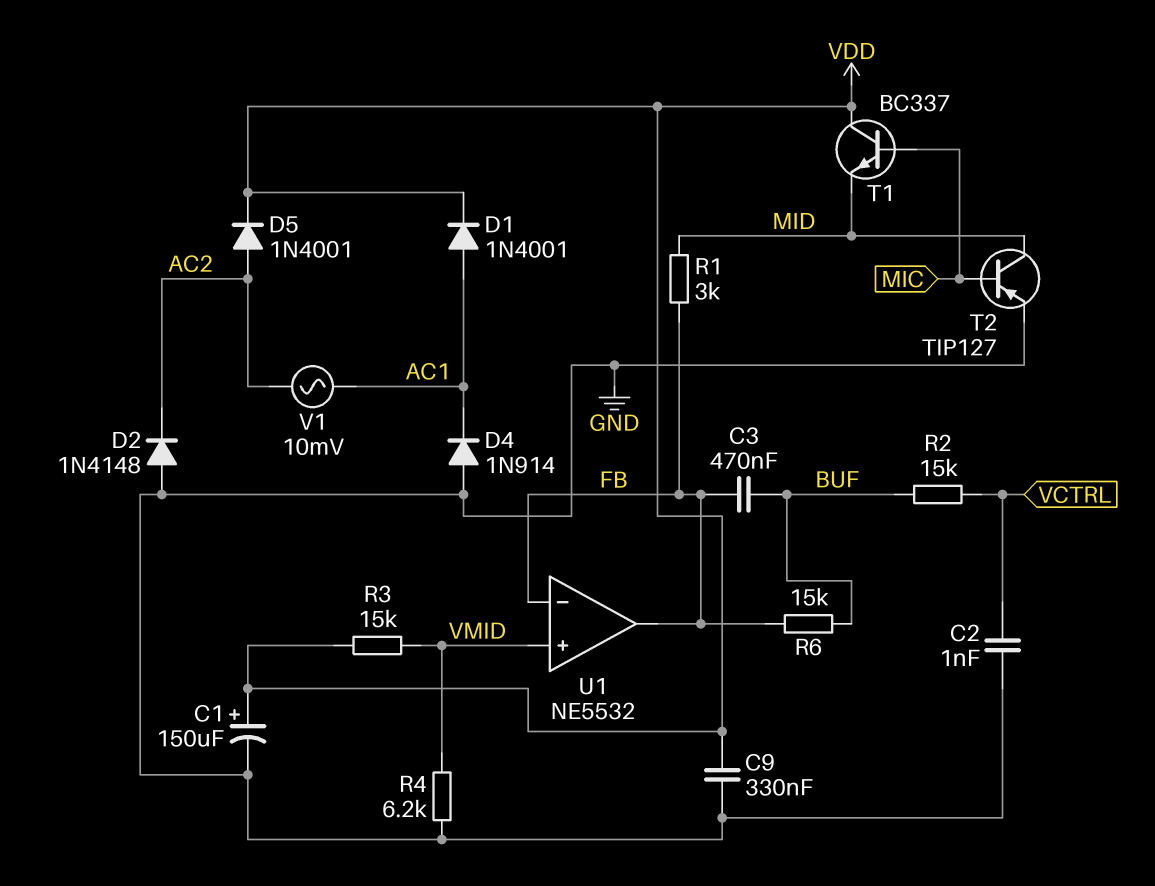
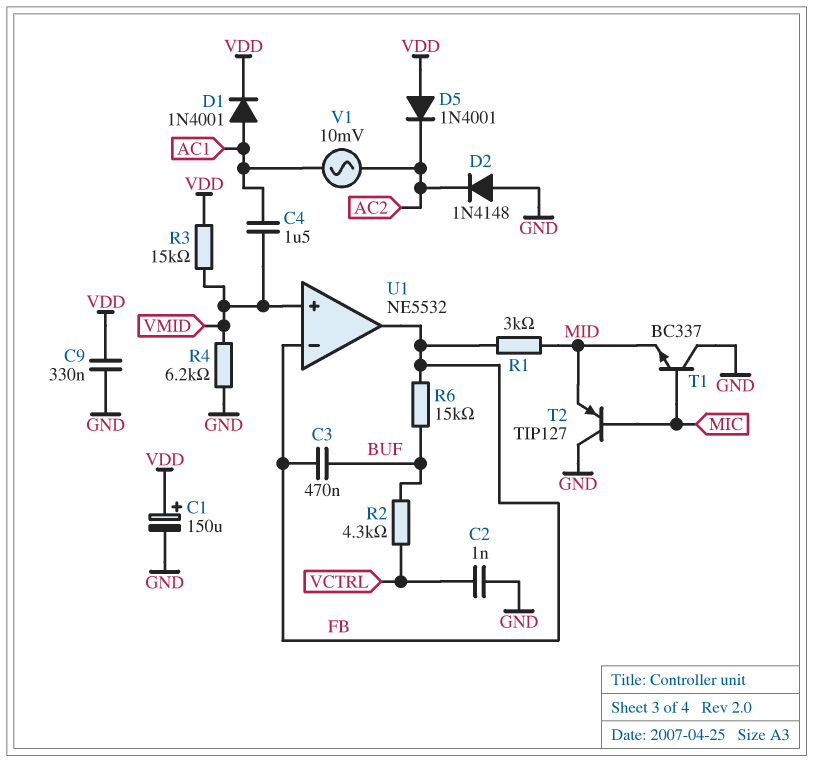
C4: none -> 1.5uF (AC1, VMID)
D4: diode 1N914 (A GND, K AC1) -> none
D5: diode 1N4001 (A AC2, K VDD) -> diode 1N4001 (A VDD, K AC2)
R2: 15k (BUF, VCTRL) -> 4.3k (BUF, VCTRL)
T1: NPN BC337 (B MIC, C VDD, E MID) -> NPN BC337 (B MIC, C GND, E MID)
T2: PNP TIP127 (B MIC, C MID, E GND) -> PNP TIP127 (B MIC, C GND, E MID)

